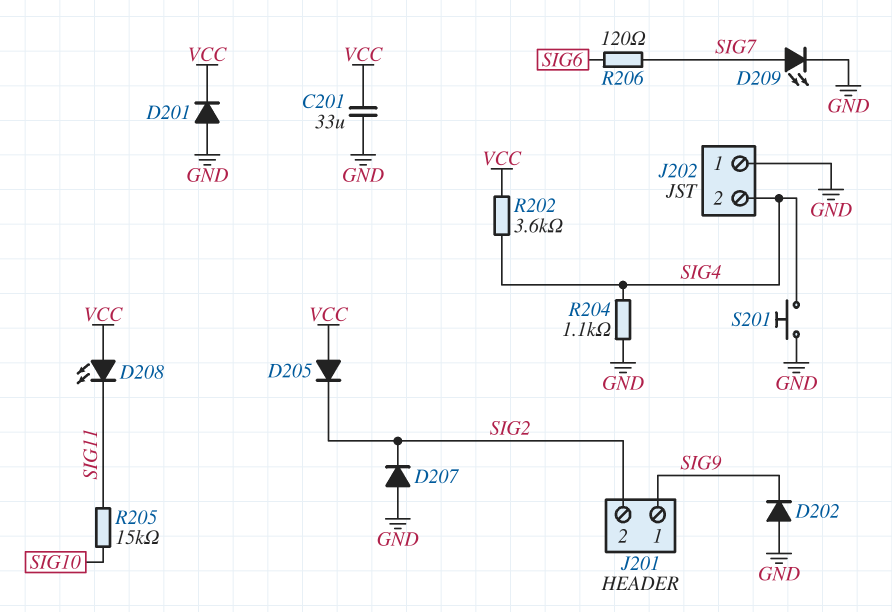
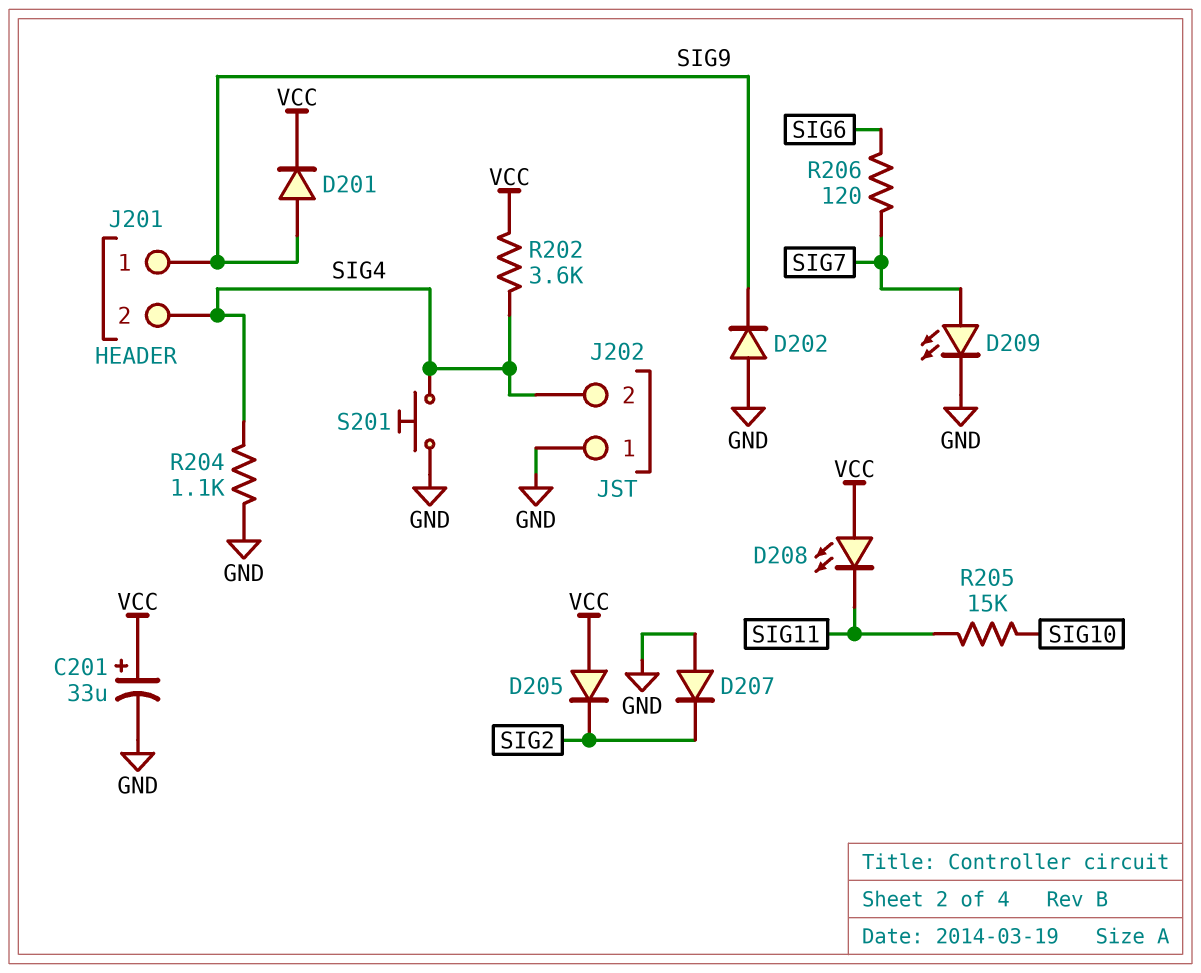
C201: 33uF (GND, VCC) -> 33uF (plus VCC, minus GND)
D201: diode (A GND, K VCC) -> diode (A SIG9, K VCC)
J201 pin 2: SIG2 -> SIG4

